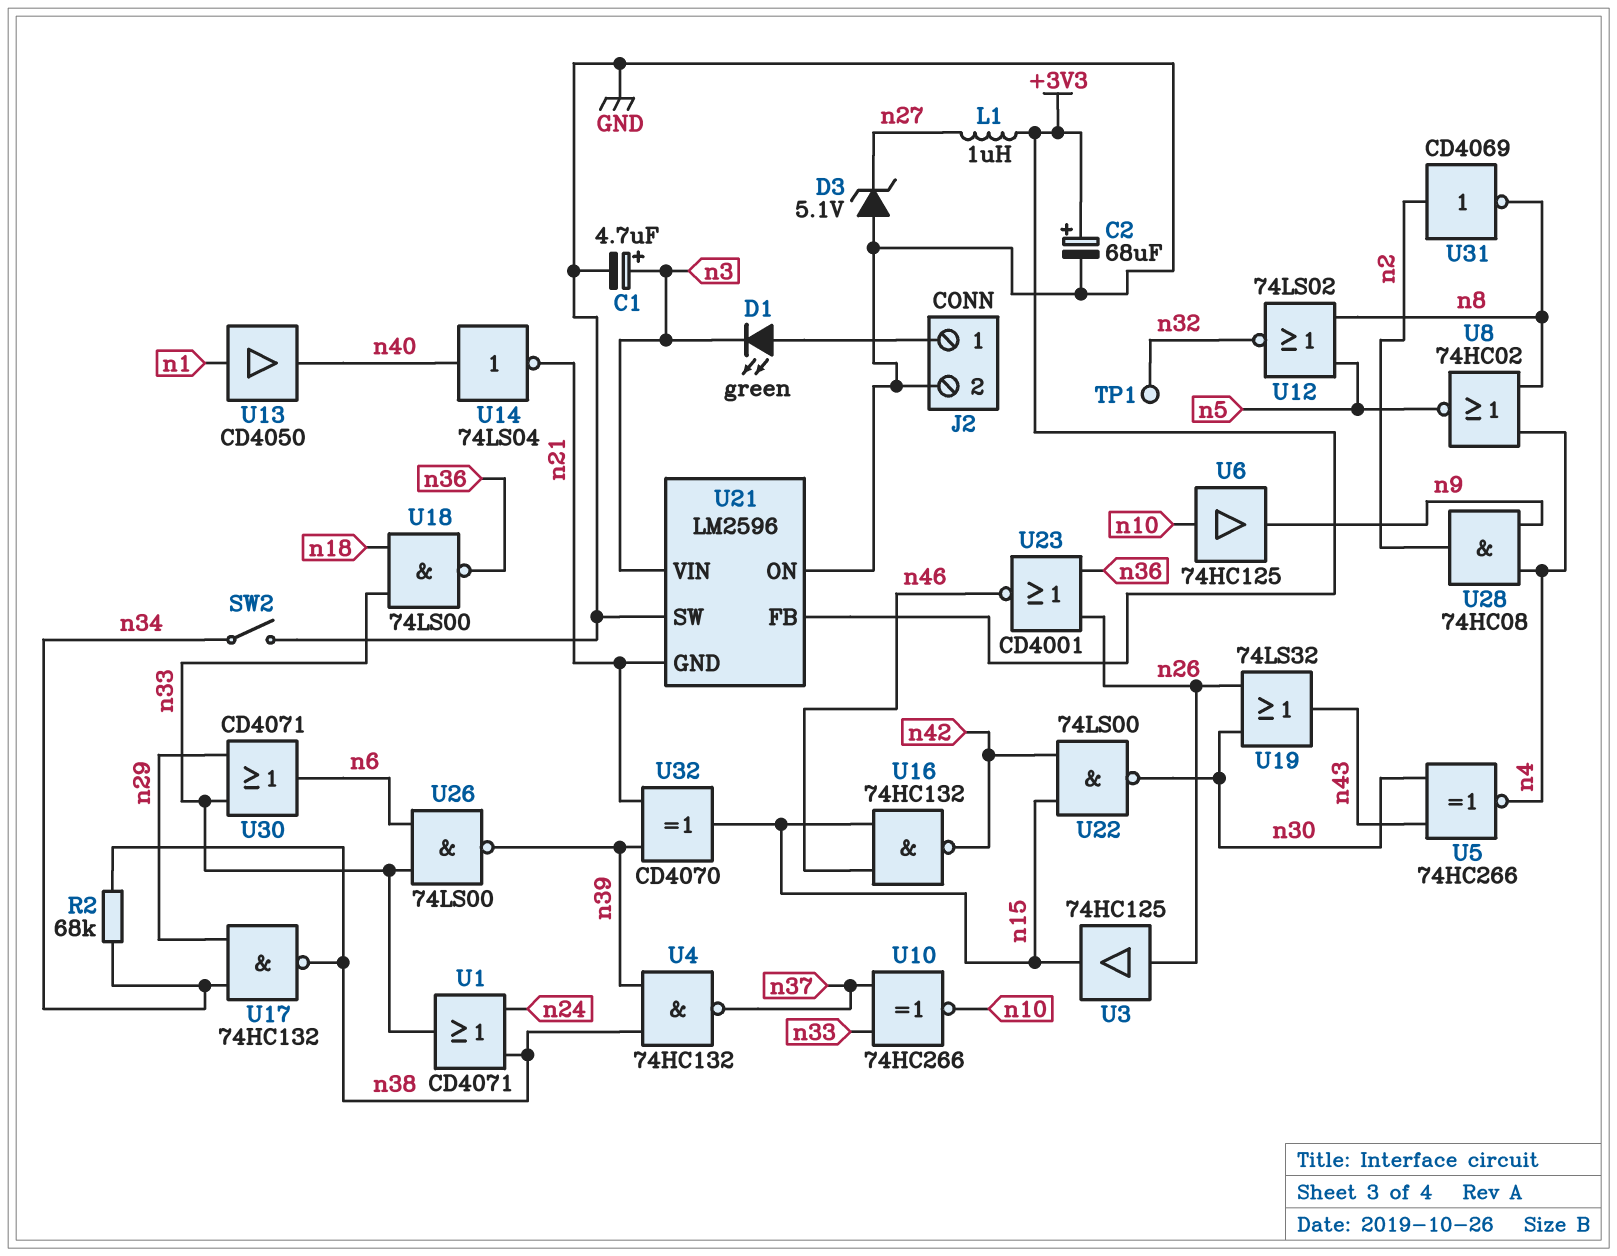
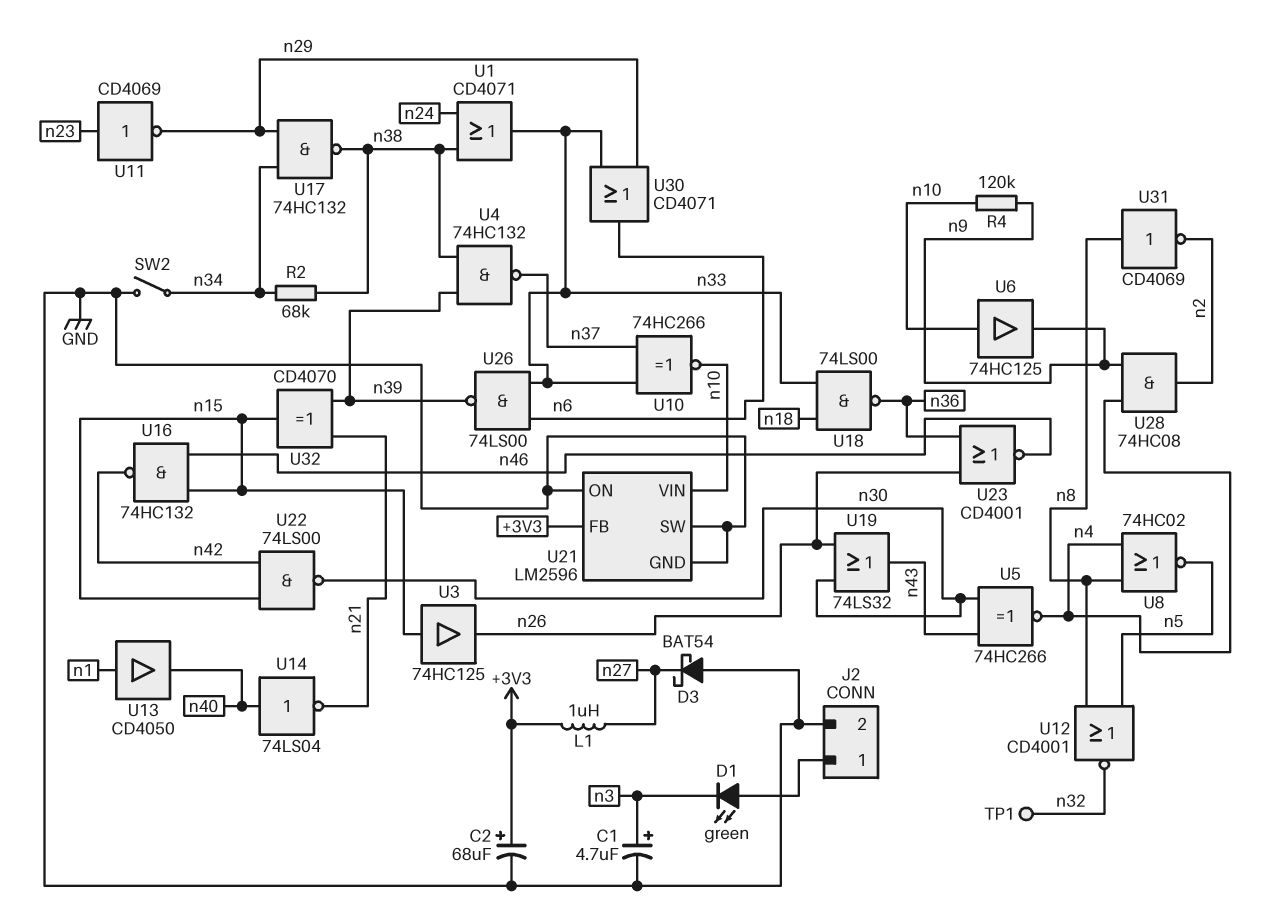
D3: zener 5.1V (A GND, K n27) -> schottky BAT54 (A GND, K n27)
R4: none -> 120k (n9, n10)
U3: buffer 74HC125 (in n26, out n15) -> buffer 74HC125 (in n15, out n26)
U11: none -> NOT CD4069 (in n23, out n29)
U12: NOR 74LS02 (in n5, in n8, out n32) -> NOR CD4001 (in n5, in n8, out n32)
U21 pin GND: n21 -> GND
U21 pin VIN: n3 -> n10
U31: NOT CD4069 (in n2, out n8) -> NOT CD4069 (in n8, out n2)

